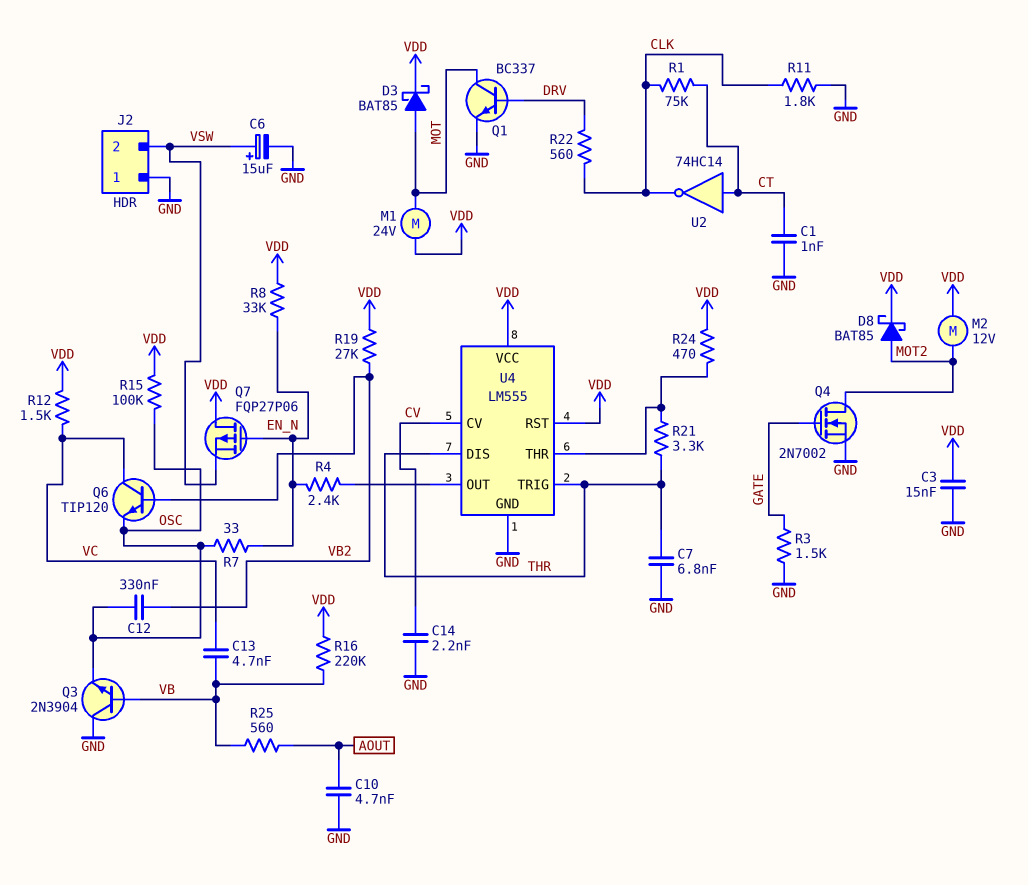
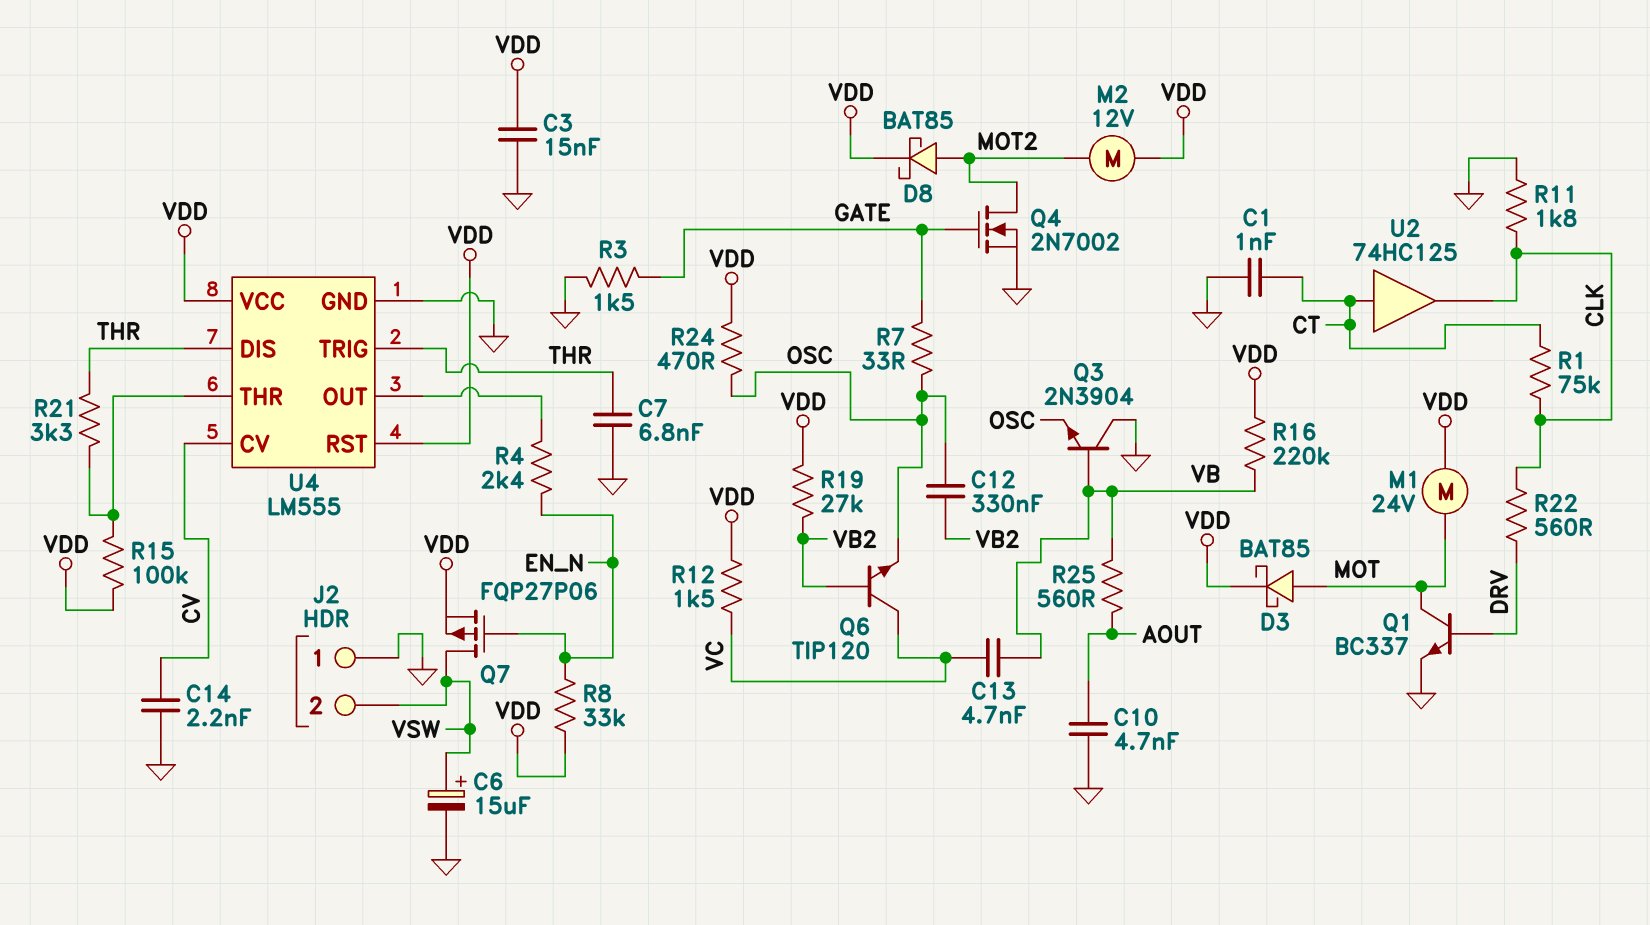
Q7: PMOS FQP27P06 (G EN_N, D VDD, S VSW) -> PMOS FQP27P06 (G EN_N, D VSW, S VDD)
R7: 33 (EN_N, OSC) -> 33 (GATE, OSC)
R15: 100k (OSC, VDD) -> 100k (U4/THR, VDD)
R24: 470 (U4/THR, VDD) -> 470 (OSC, VDD)
U2: NOT 74HC14 (in CT, out CLK) -> buffer 74HC125 (in CT, out CLK)

